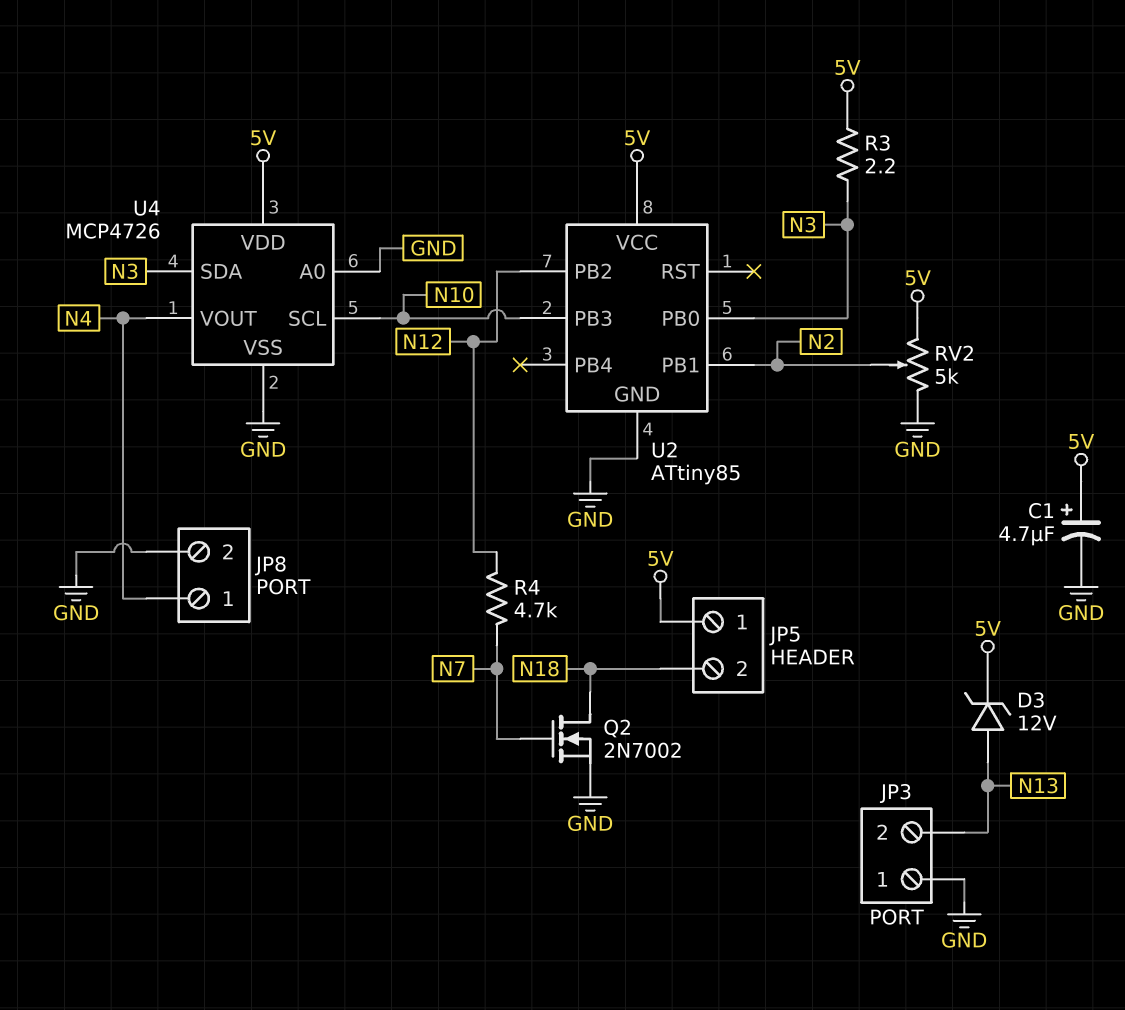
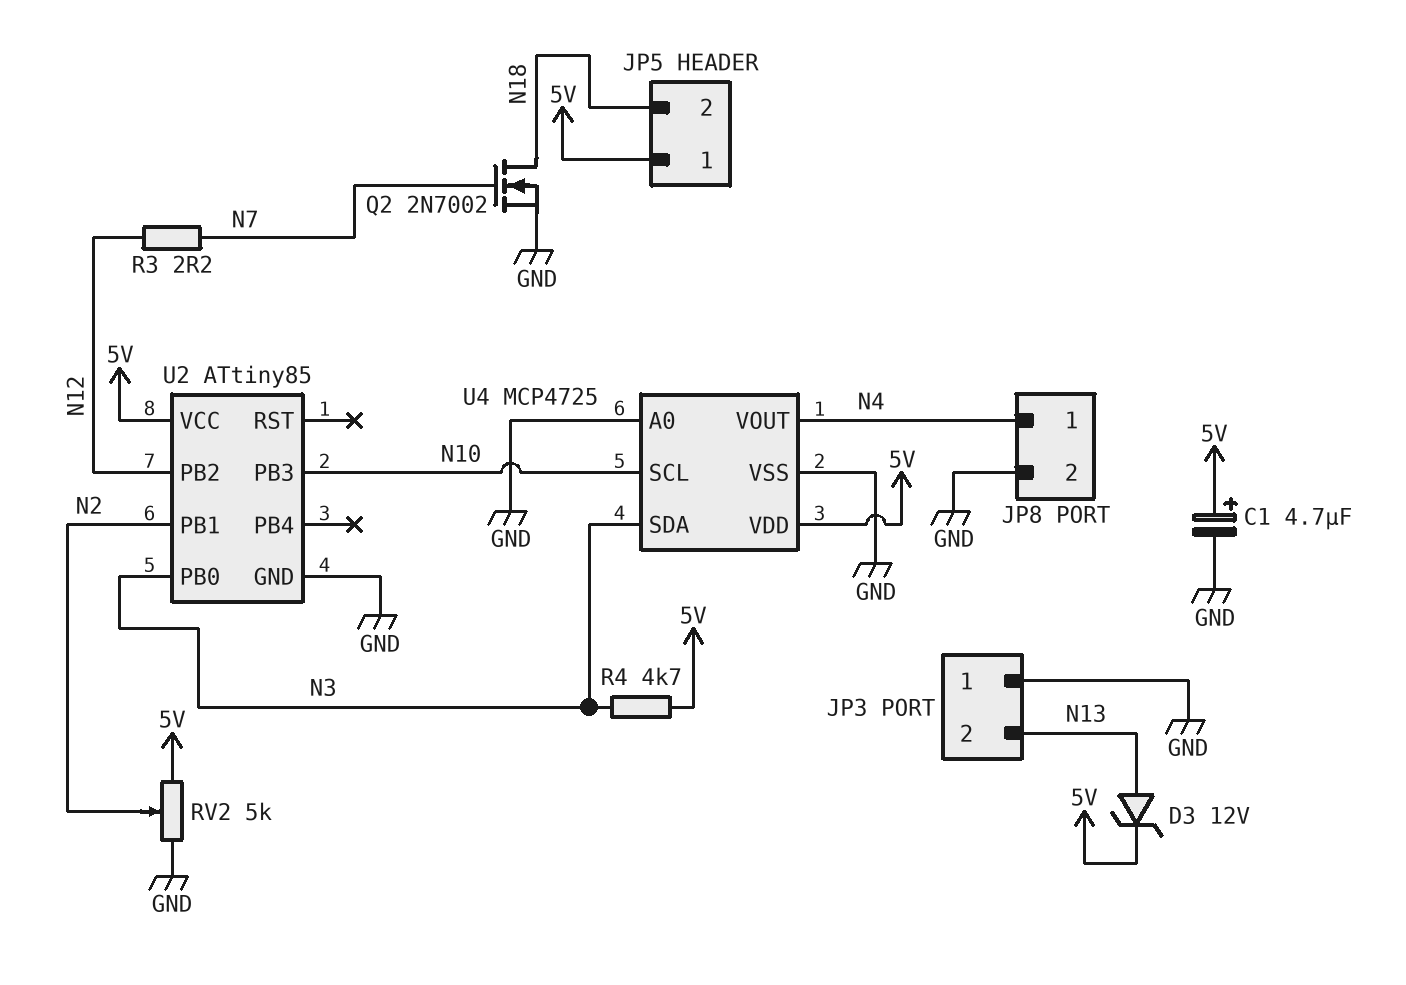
R3: 2.2 (5V, N3) -> 2.2 (N7, N12)
R4: 4.7k (N7, N12) -> 4.7k (5V, N3)
U4: MCP4726 -> MCP4725

